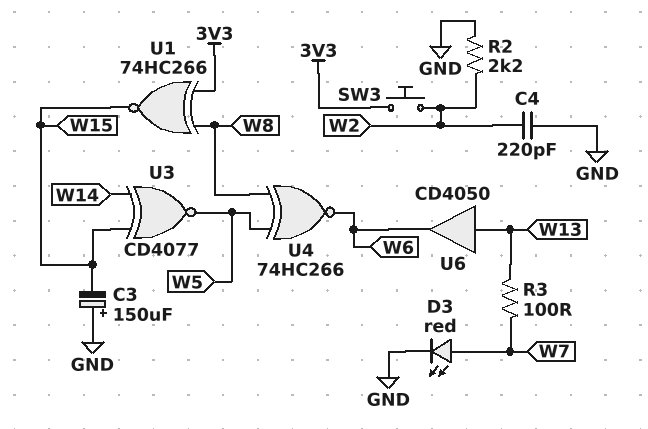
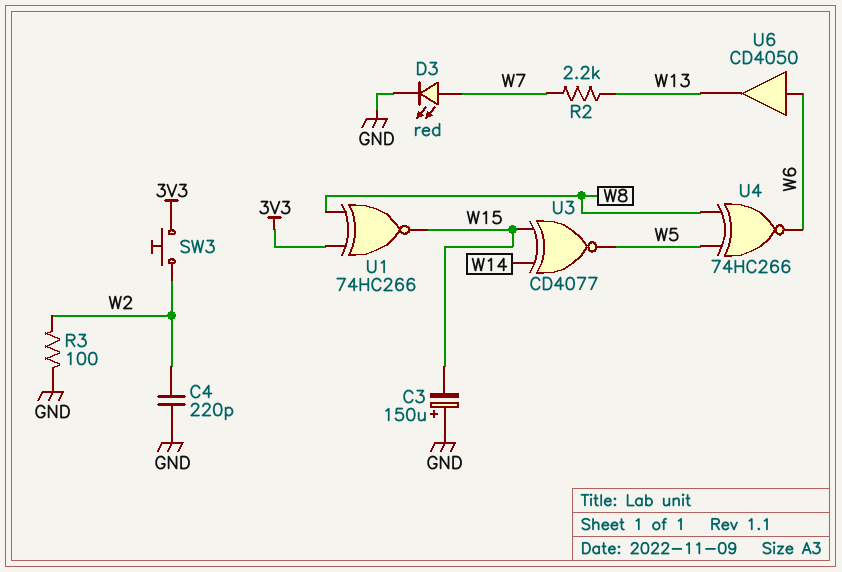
R2: 2.2k (GND, W2) -> 2.2k (W7, W13)
R3: 100 (W7, W13) -> 100 (GND, W2)
U6: buffer CD4050 (in W13, out W6) -> buffer CD4050 (in W6, out W13)

